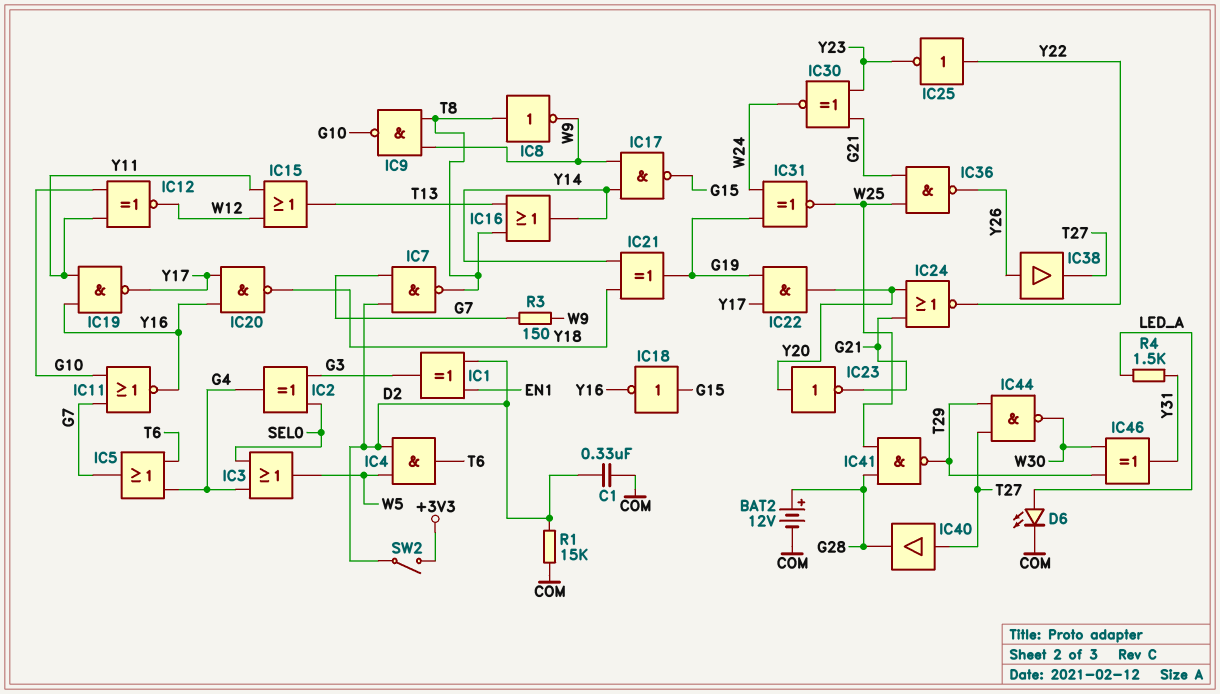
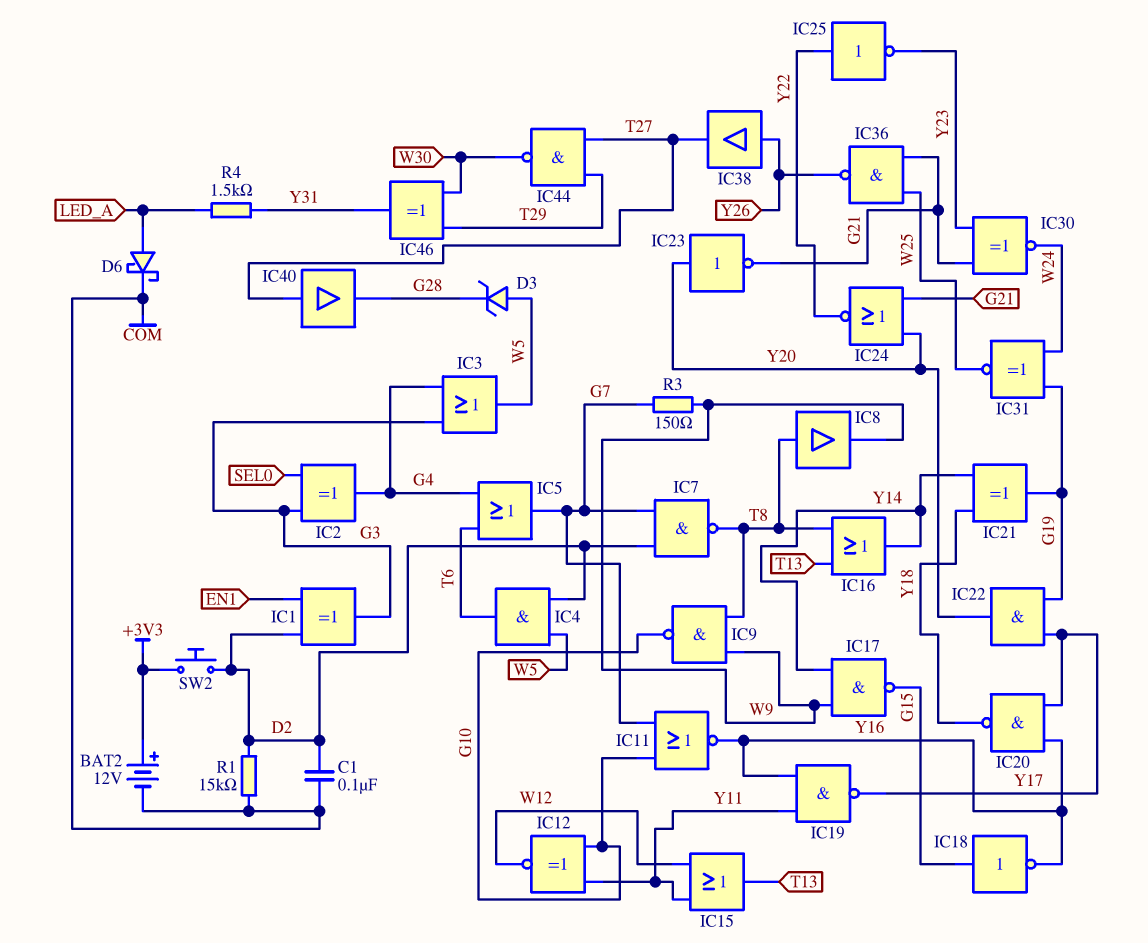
BAT2: 12V (plus G28, minus COM) -> 12V (plus +3V3, minus COM)
C1: 330nF (COM, D2) -> 100nF (COM, D2)
D3: none -> zener (A W5, K G28)
D6: LED (A LED_A, K COM) -> schottky (A LED_A, K COM)
IC3: OR (in G4, in SEL0, out W5) -> OR (in G3, in G4, out W5)
IC8: NOT (in T8, out W9) -> buffer (in T8, out W9)
IC41: NAND (in G28, in W25, out T29) -> none
SW2: switch (+3V3, D2) -> button (+3V3, D2)

